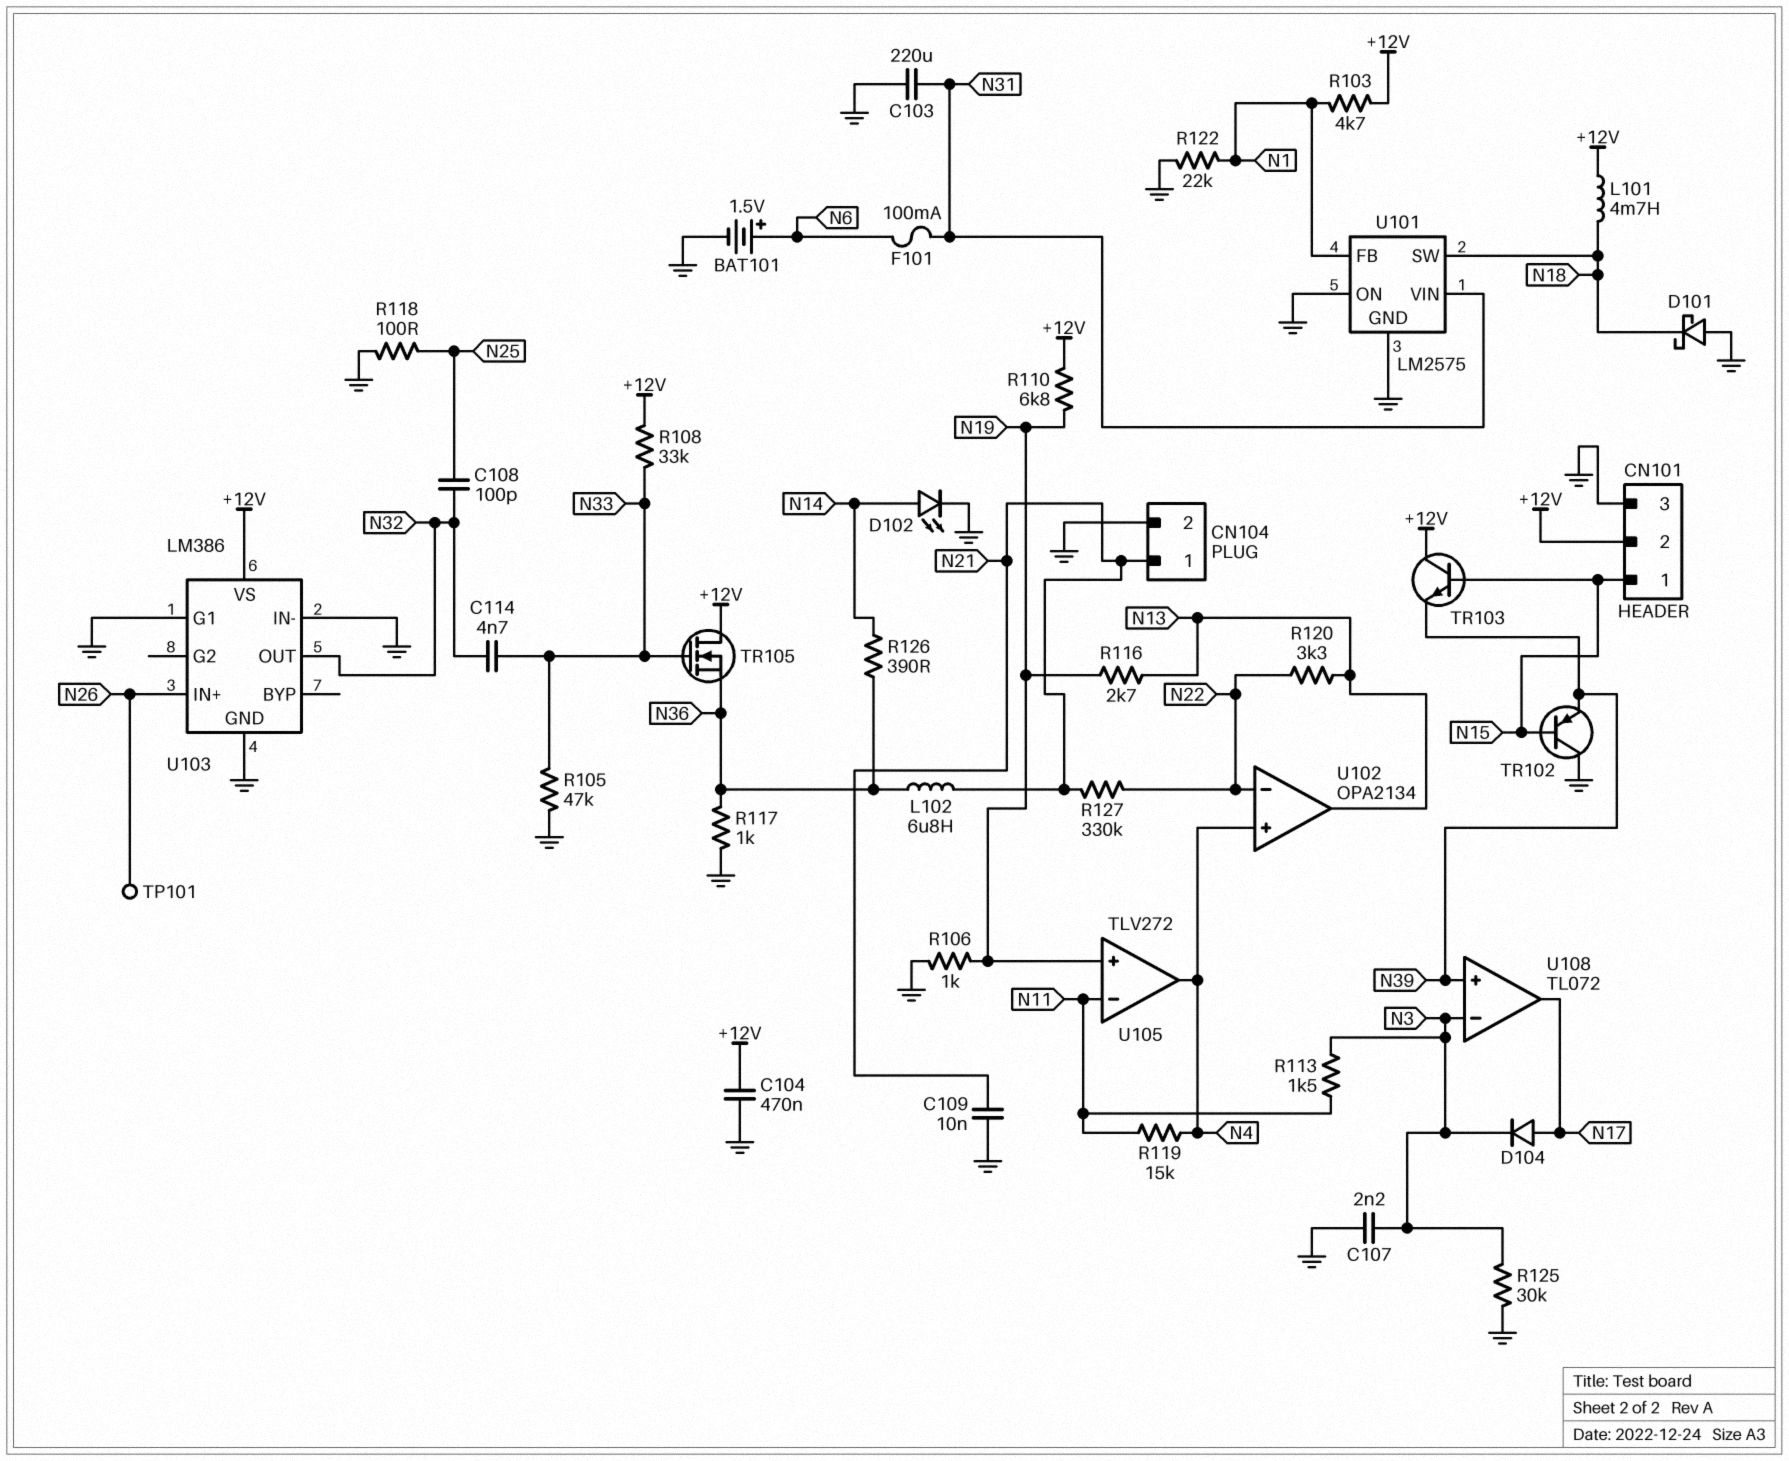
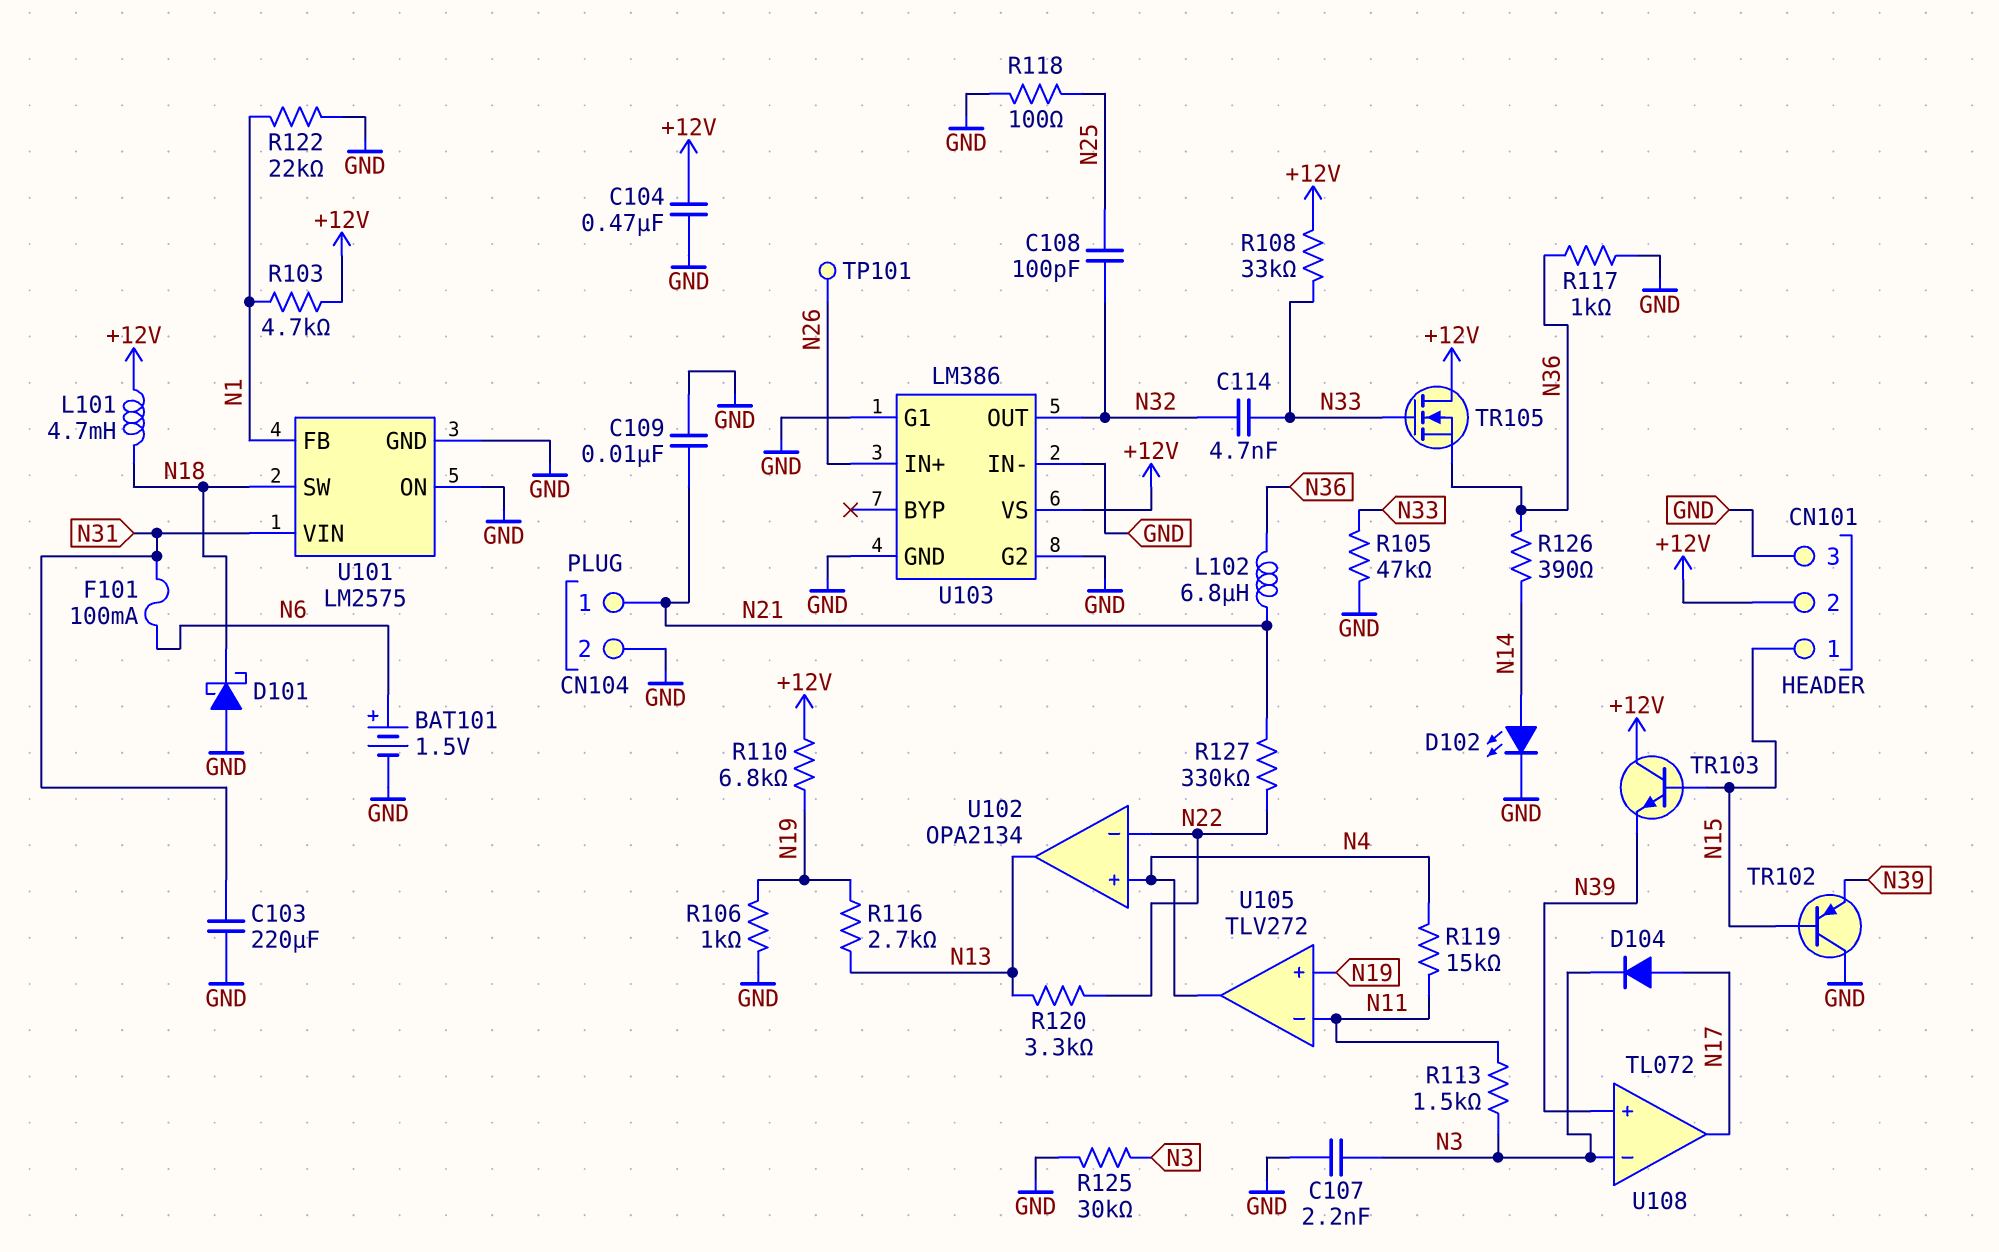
U103 pin G2: none -> GND

